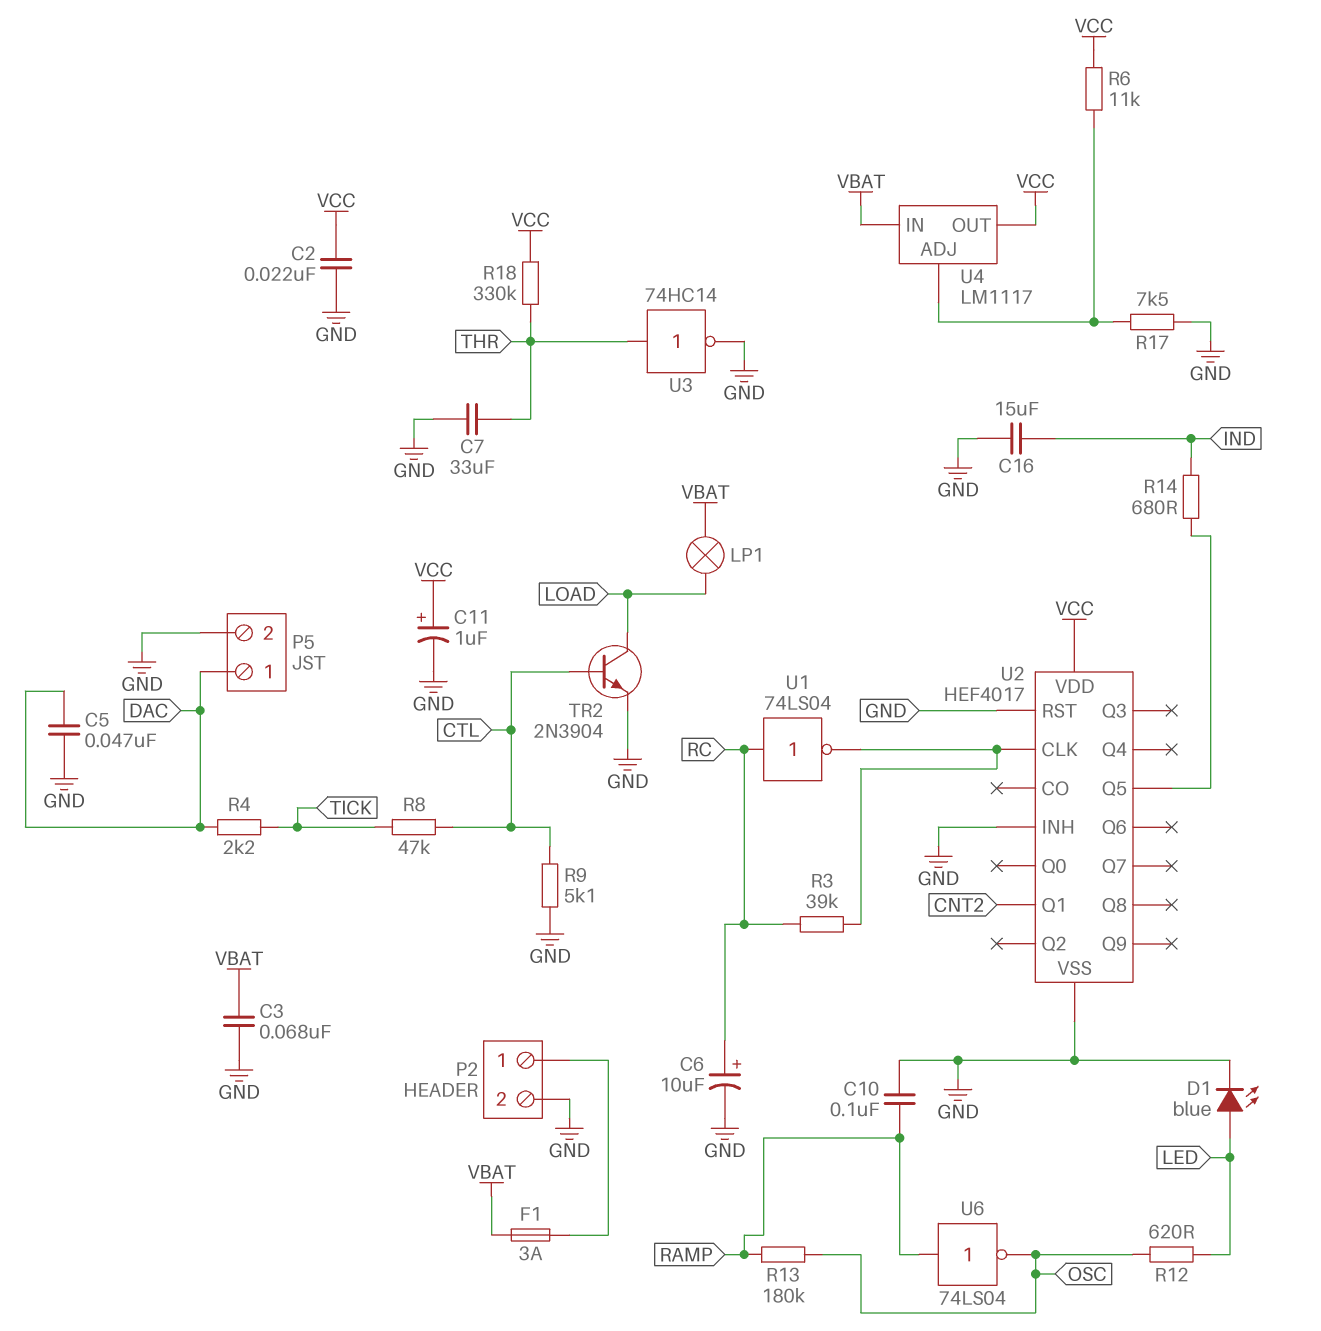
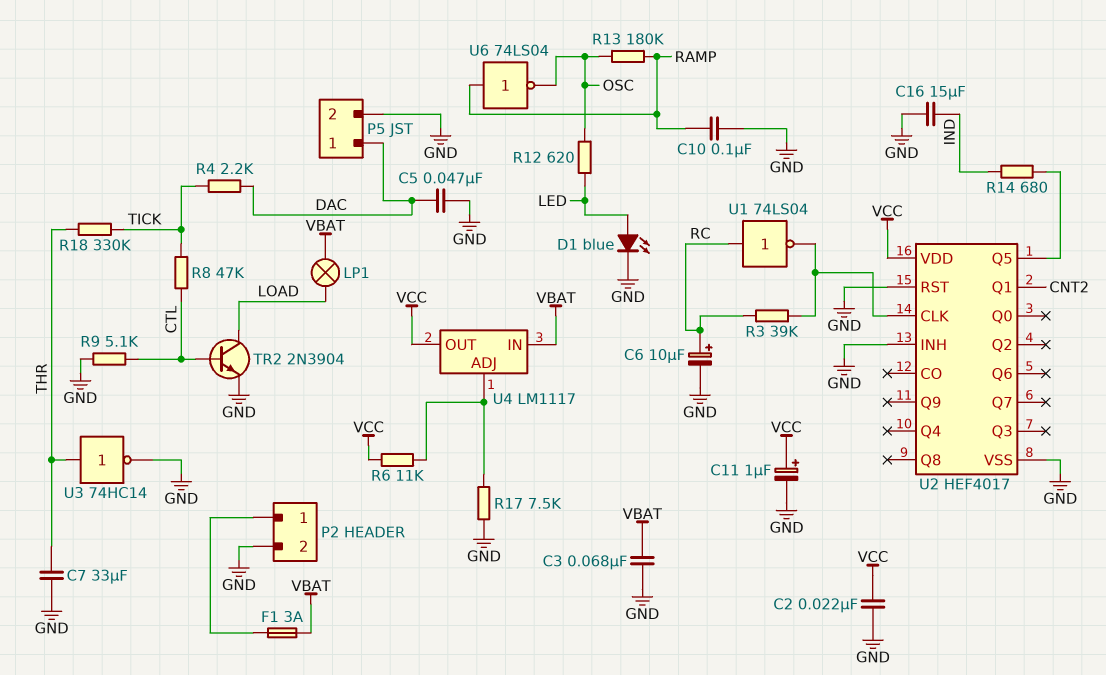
R18: 330k (THR, VCC) -> 330k (THR, TICK)

